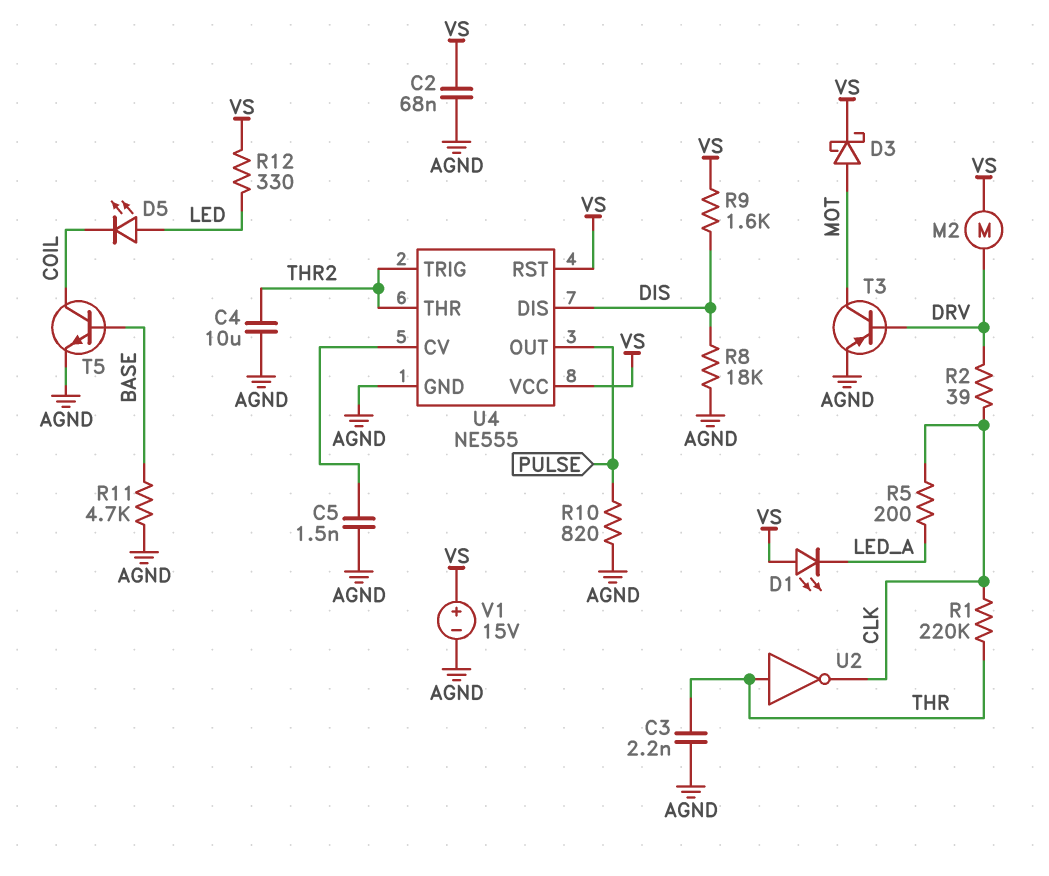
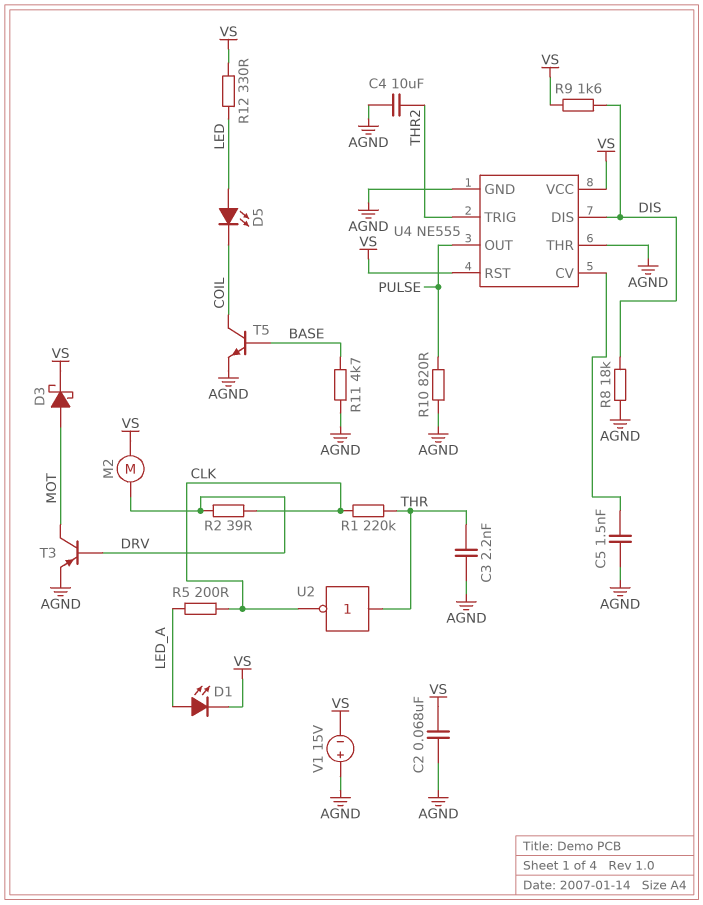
D1: LED (A VS, K LED_A) -> LED (A LED_A, K VS)
U4 pin THR: THR2 -> AGND
V1: 15V (plus VS, minus AGND) -> 15V (plus AGND, minus VS)

